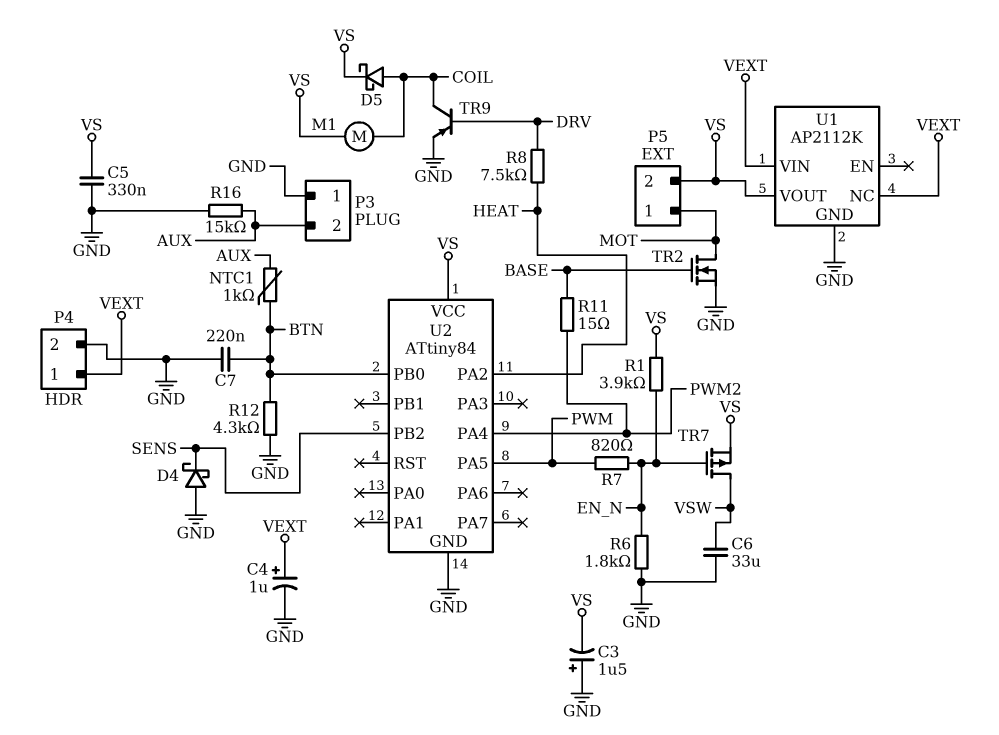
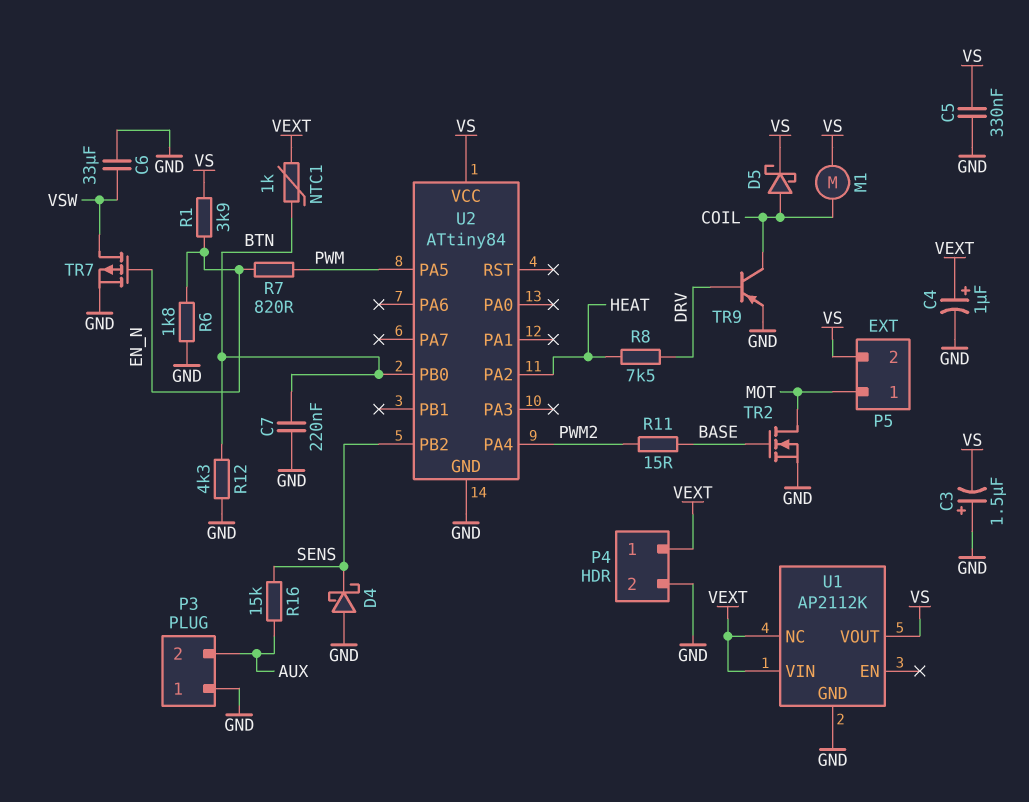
NTC1: 1k (AUX, BTN) -> 1k (BTN, VEXT)
R16: 15k (AUX, GND) -> 15k (AUX, SENS)
TR7: PMOS (G EN_N, D VSW, S VS) -> PMOS (G EN_N, D VSW, S GND)

